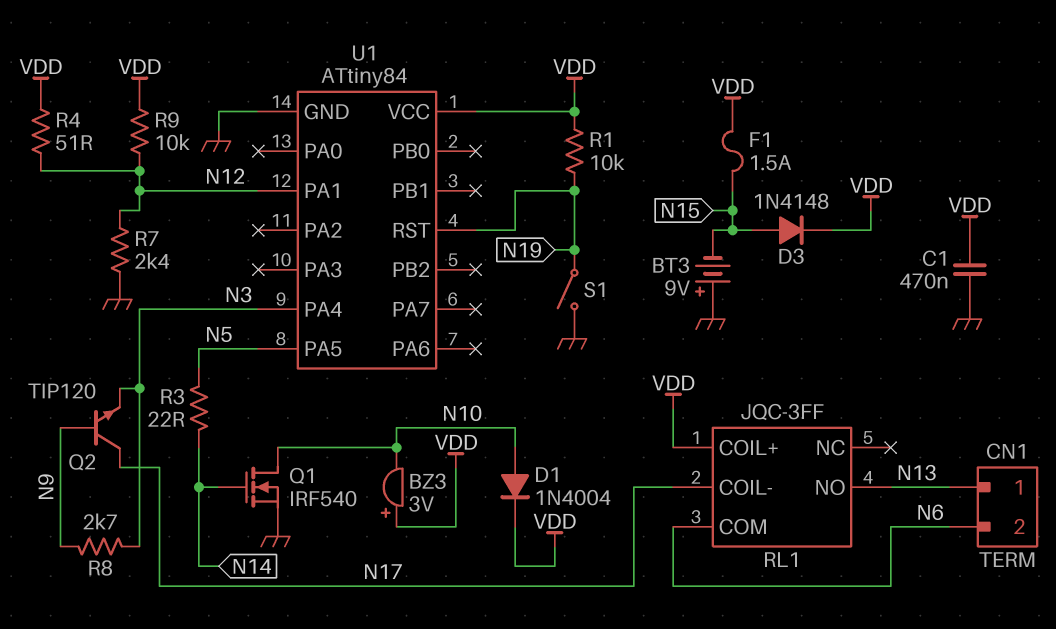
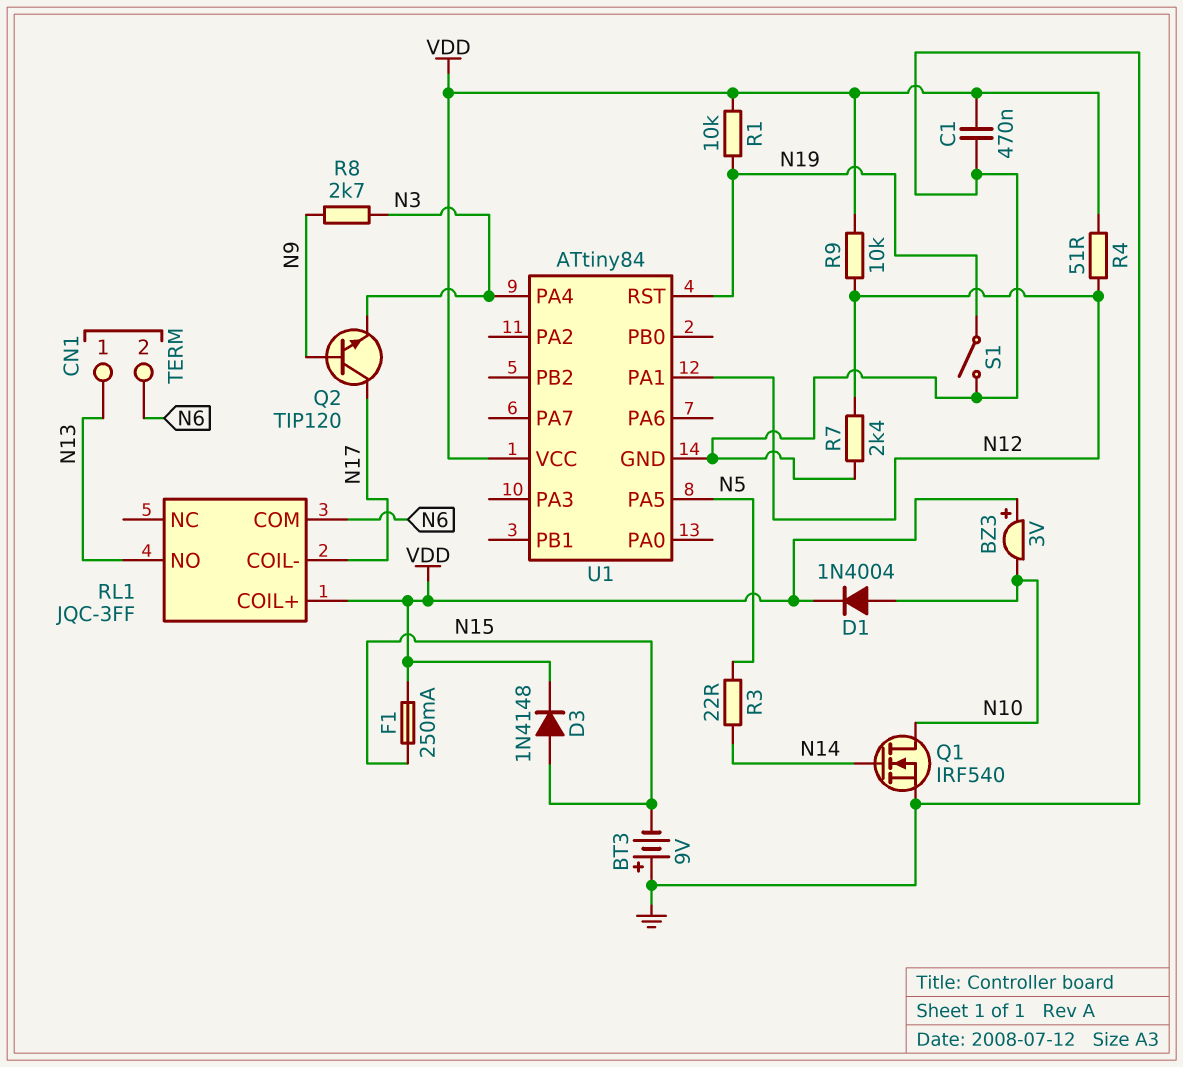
F1: 1.5A (N15, VDD) -> 250mA (N15, VDD)

